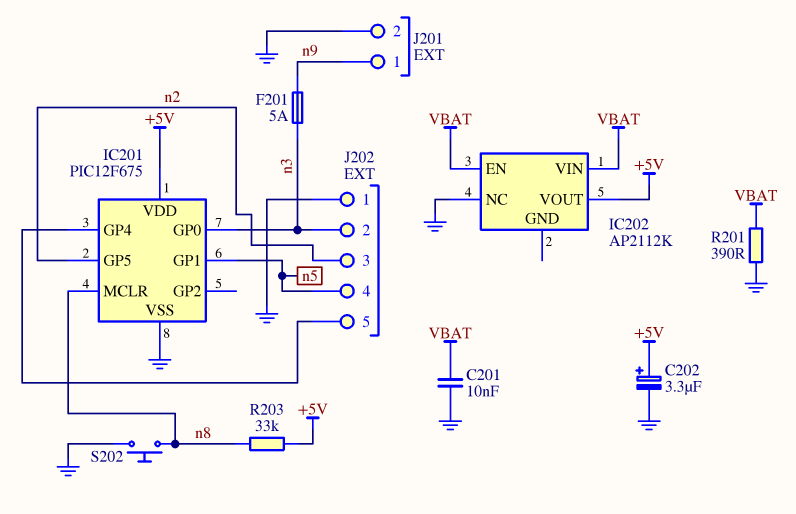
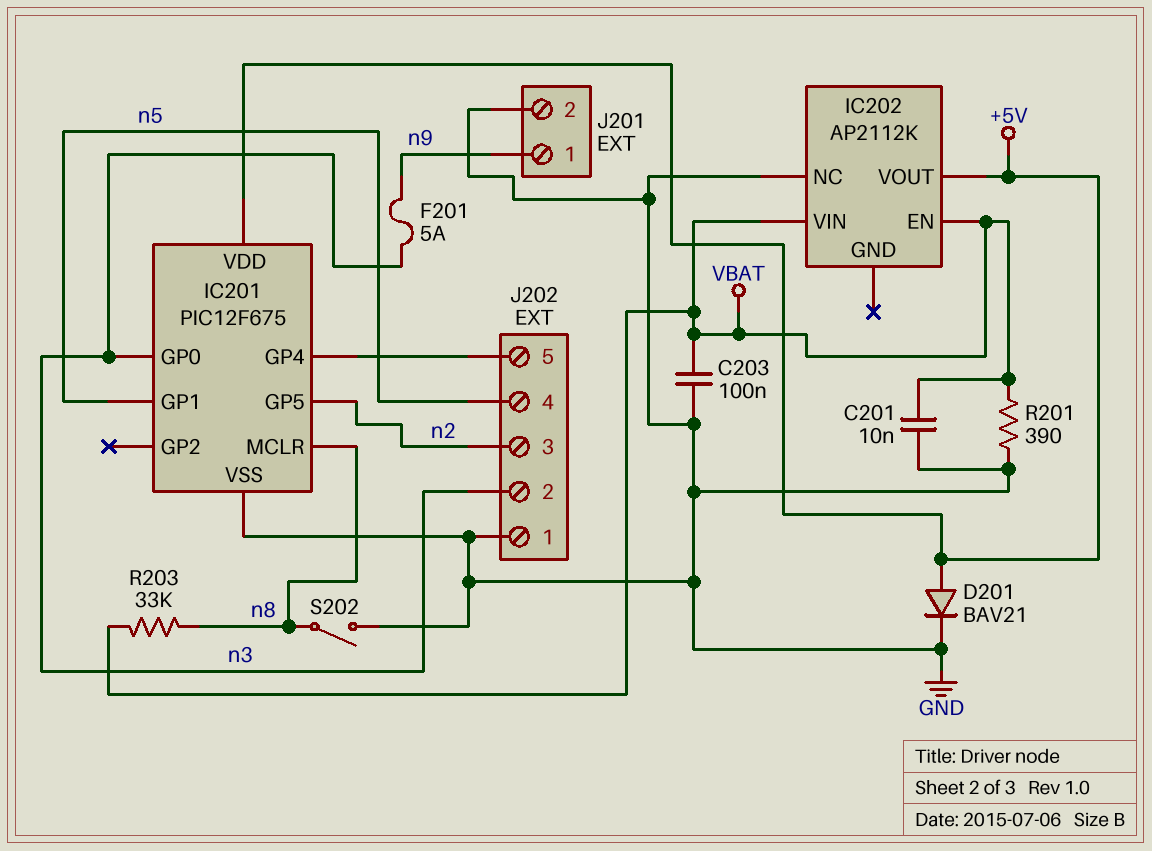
C202: 3.3uF (plus +5V, minus GND) -> none
C203: none -> 100nF (GND, VBAT)
D201: none -> diode BAV21 (A +5V, K GND)
R203: 33k (+5V, n8) -> 33k (VBAT, n8)
S202: button (GND, n8) -> switch (GND, n8)

